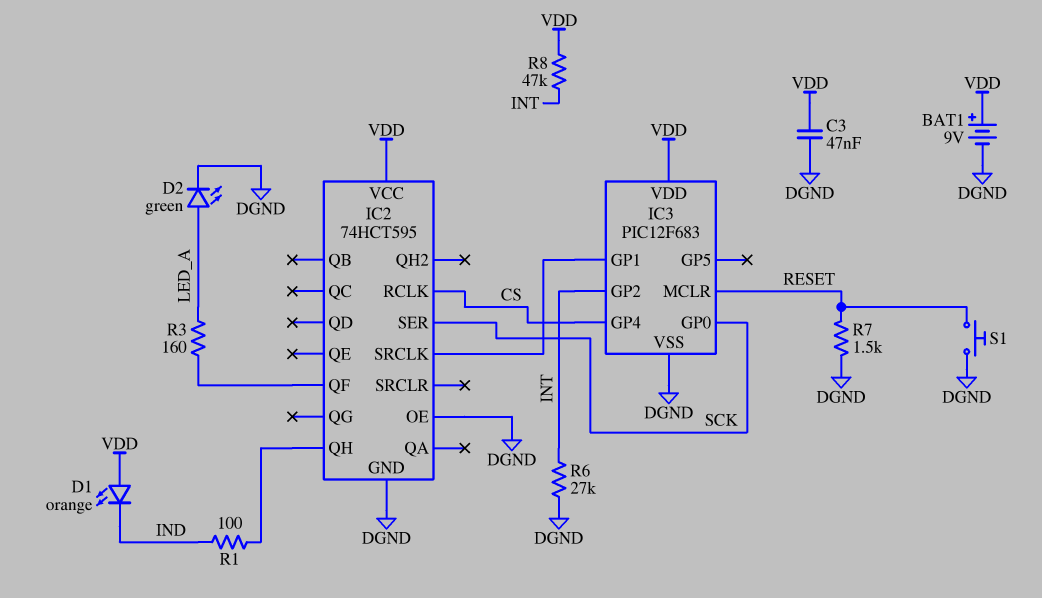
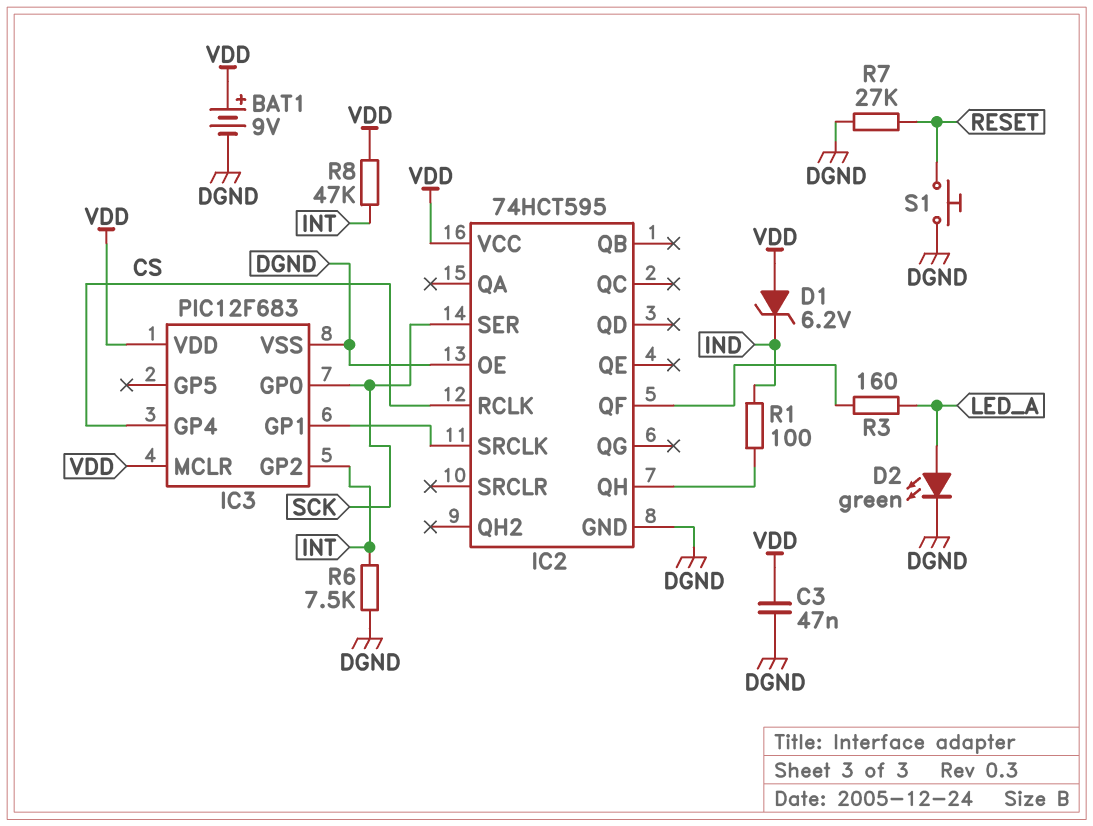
D1: LED orange (A VDD, K IND) -> zener 6.2V (A VDD, K IND)
IC3 pin MCLR: RESET -> VDD
R6: 27k (DGND, INT) -> 7.5k (DGND, INT)
R7: 1.5k (DGND, RESET) -> 27k (DGND, RESET)

